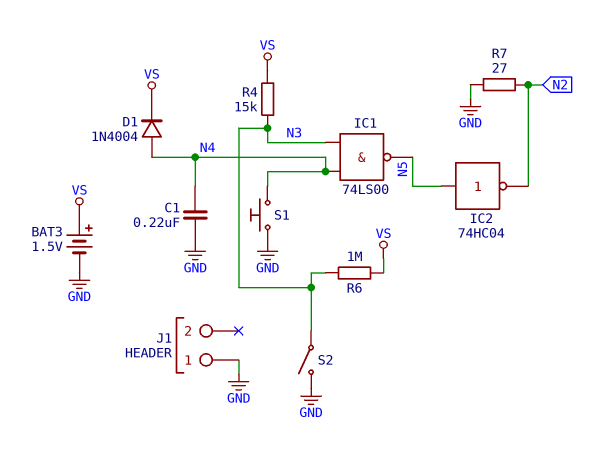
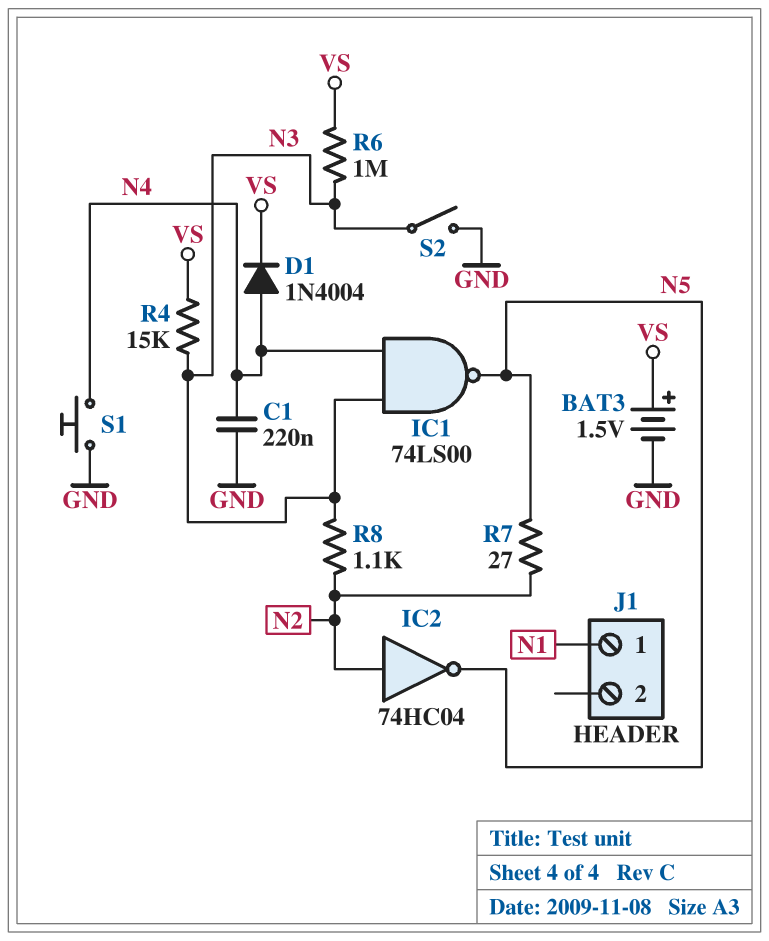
IC2: NOT 74HC04 (in N5, out N2) -> NOT 74HC04 (in N2, out N5)
J1 pin 1: GND -> N1
R7: 27 (GND, N2) -> 27 (N2, N5)
R8: none -> 1.1k (N2, N3)

